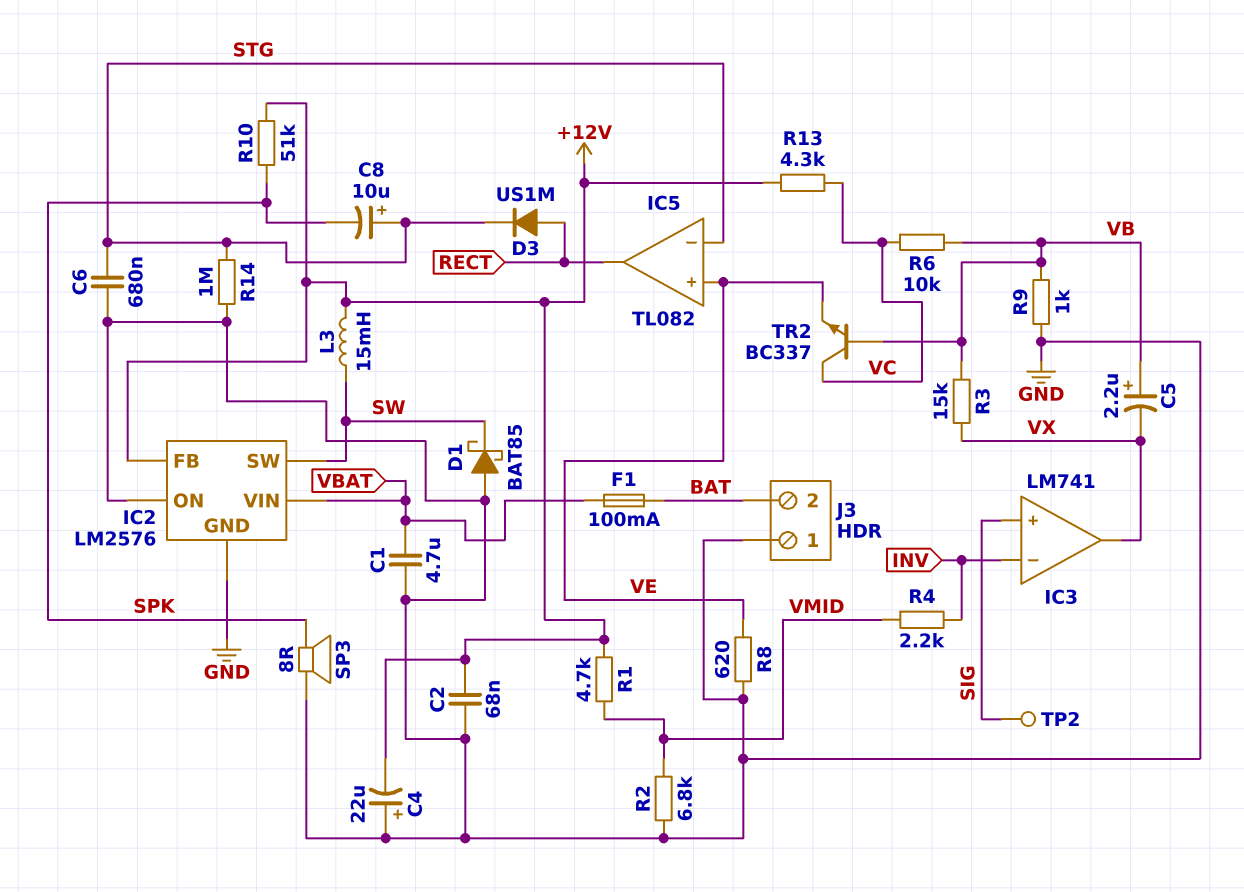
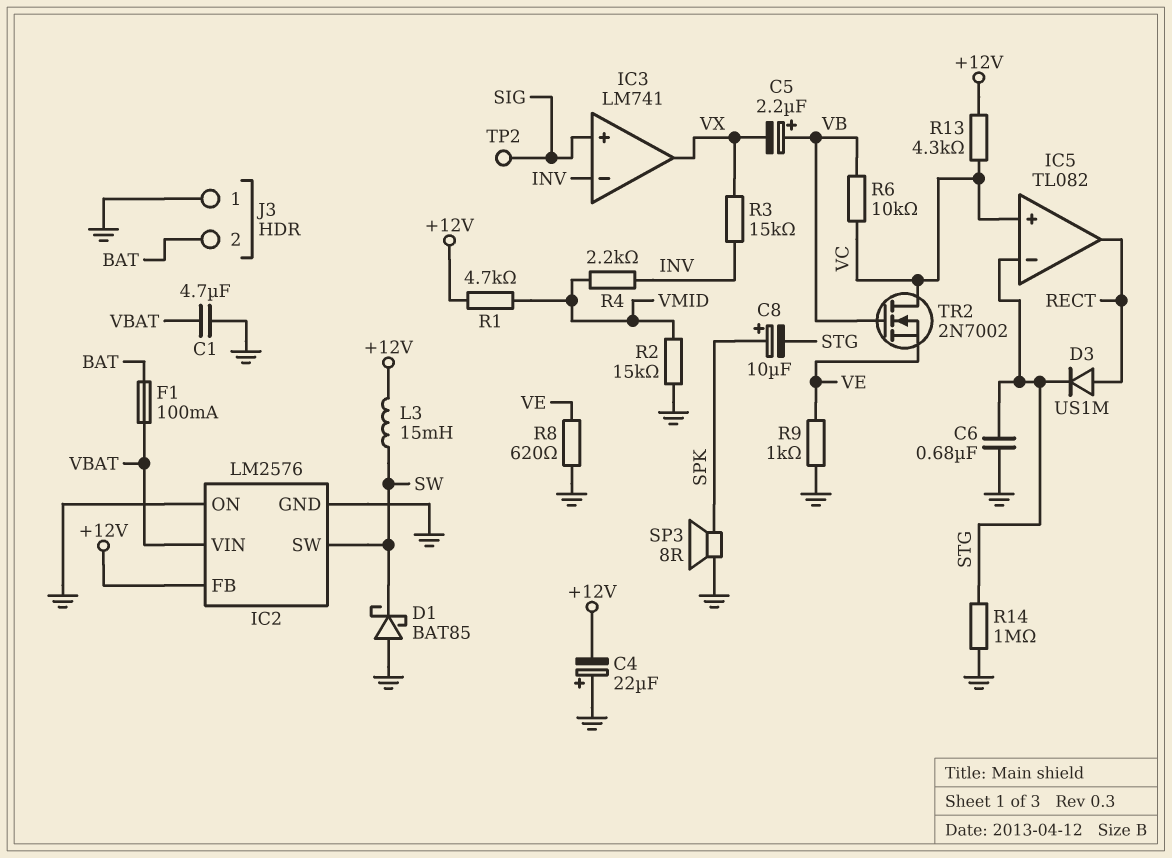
C2: 68nF (+12V, GND) -> none
C8: 10uF (plus STG, minus SPK) -> 10uF (plus SPK, minus STG)
IC5 pin in+: VE -> VC
R2: 6.8k (GND, VMID) -> 15k (GND, VMID)
R3: 15k (VB, VX) -> 15k (INV, VX)
R9: 1k (GND, VB) -> 1k (GND, VE)
R10: 51k (+12V, SPK) -> none
TR2: NPN BC337 (B VB, C VC, E VE) -> NMOS 2N7002 (G VB, D VC, S VE)

